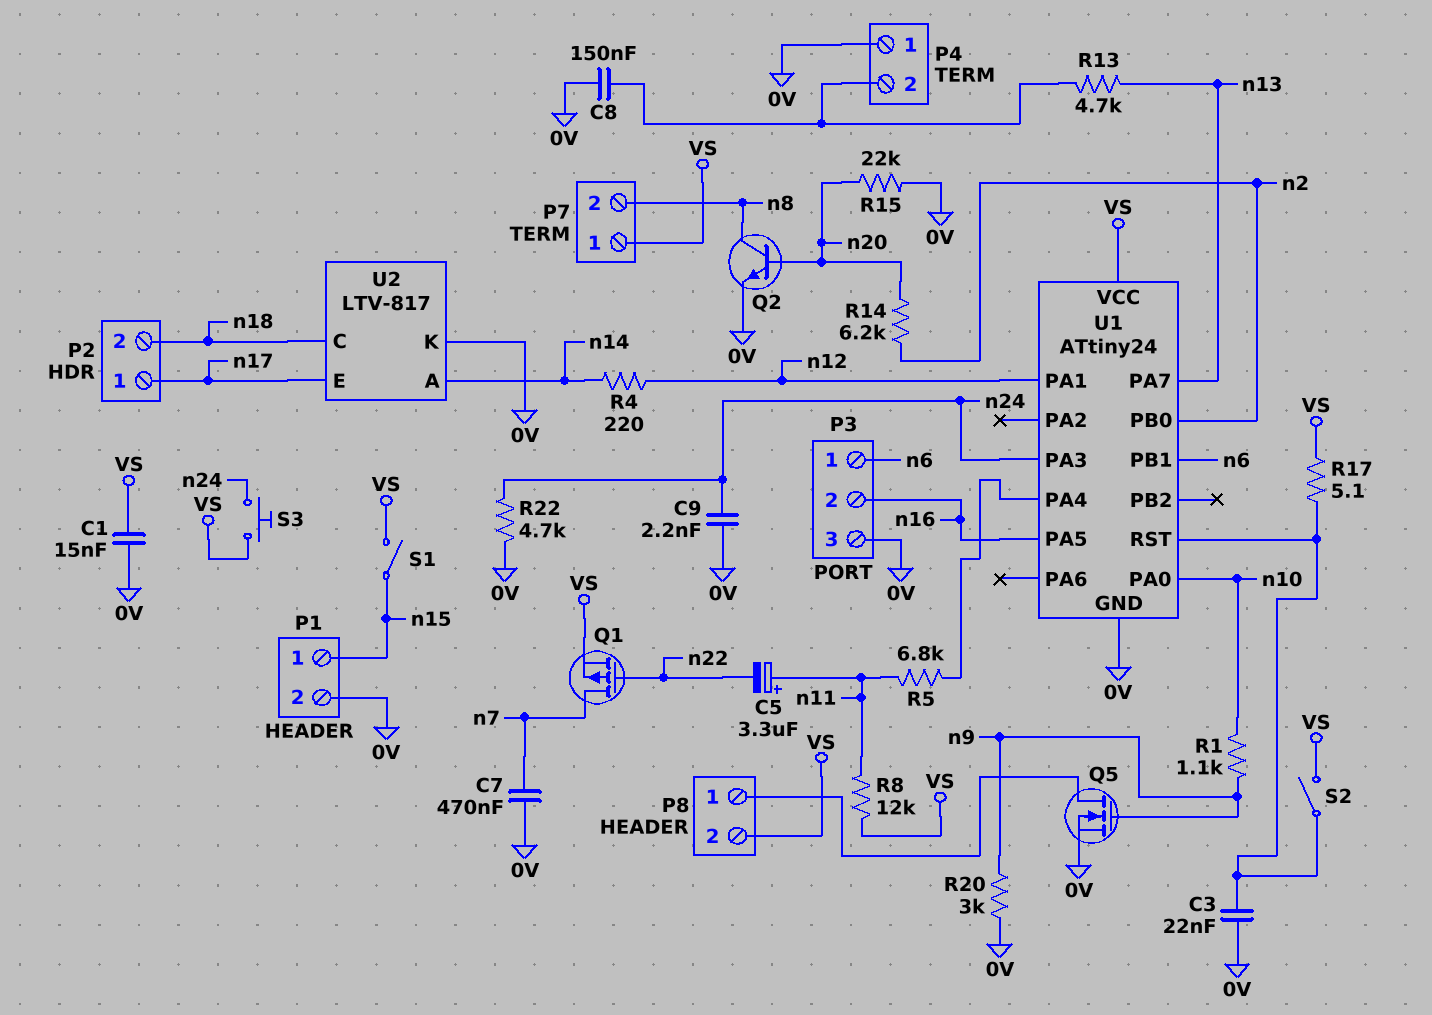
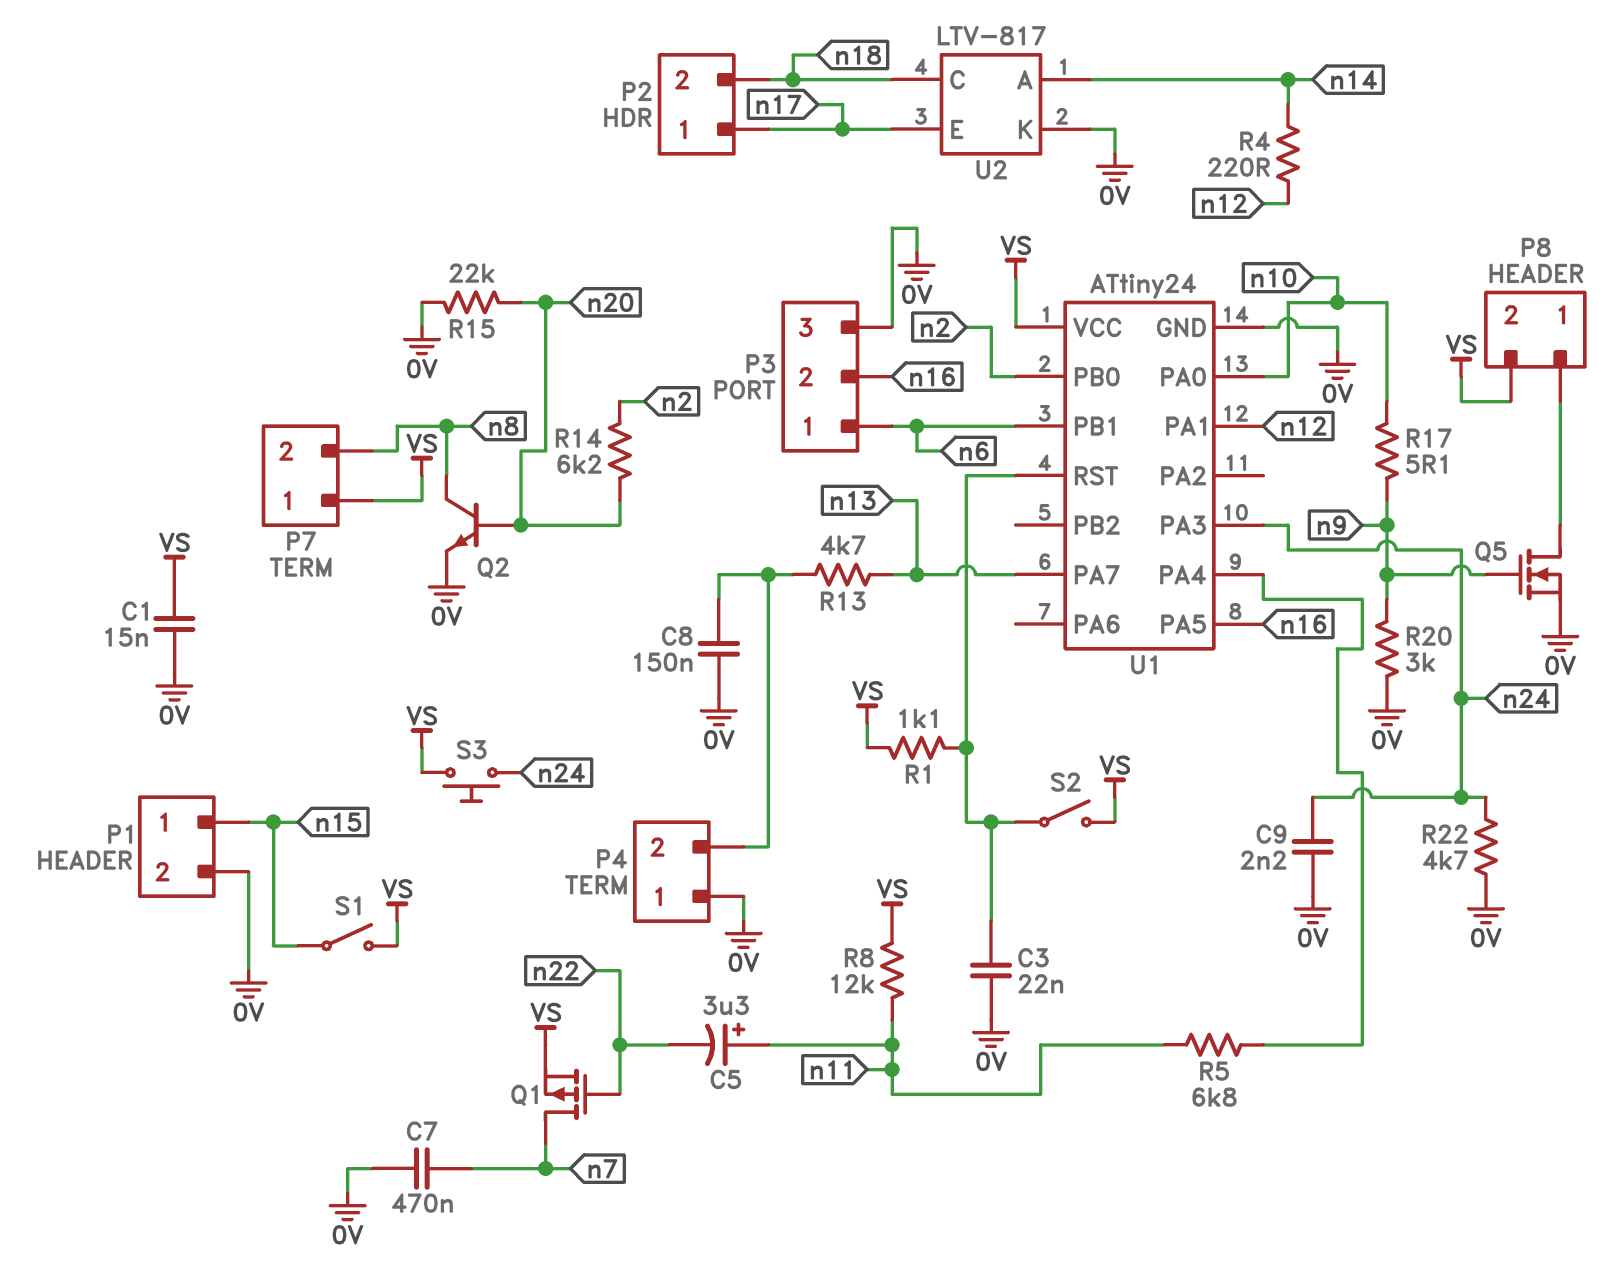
R1: 1.1k (n9, n10) -> 1.1k (U1/RST, VS)
R17: 5.1 (U1/RST, VS) -> 5.1 (n9, n10)

